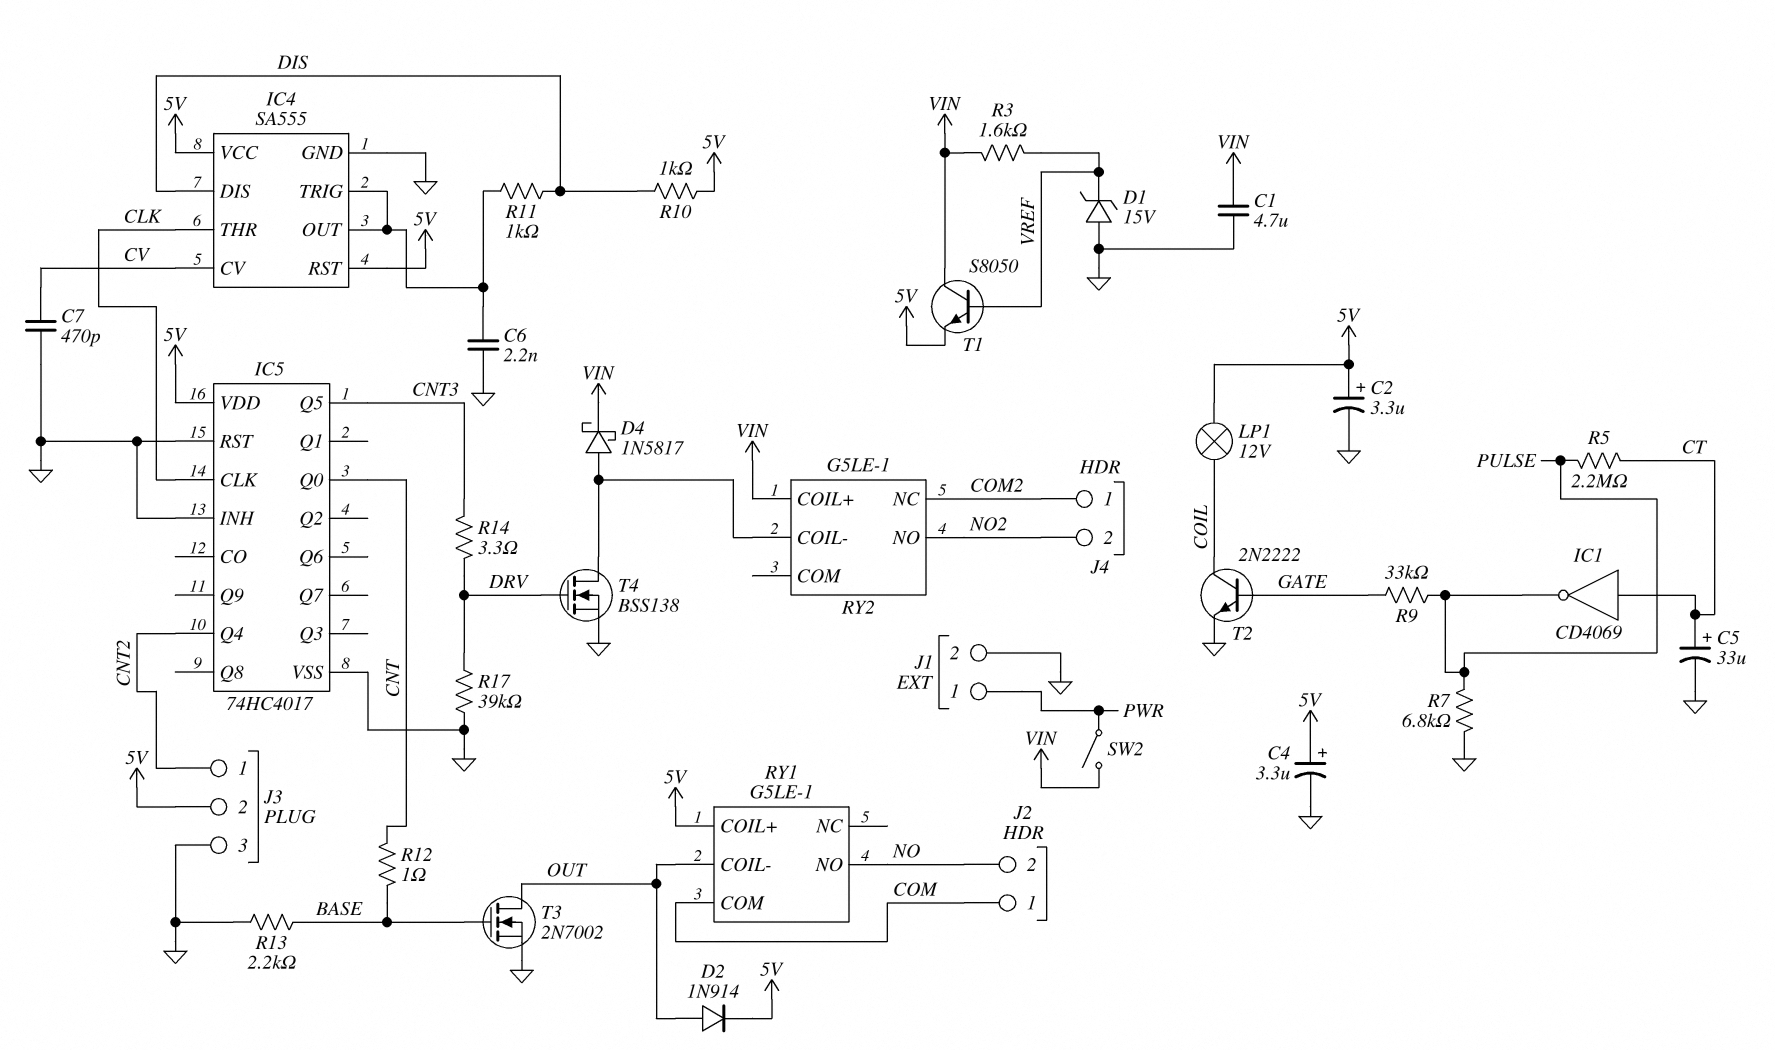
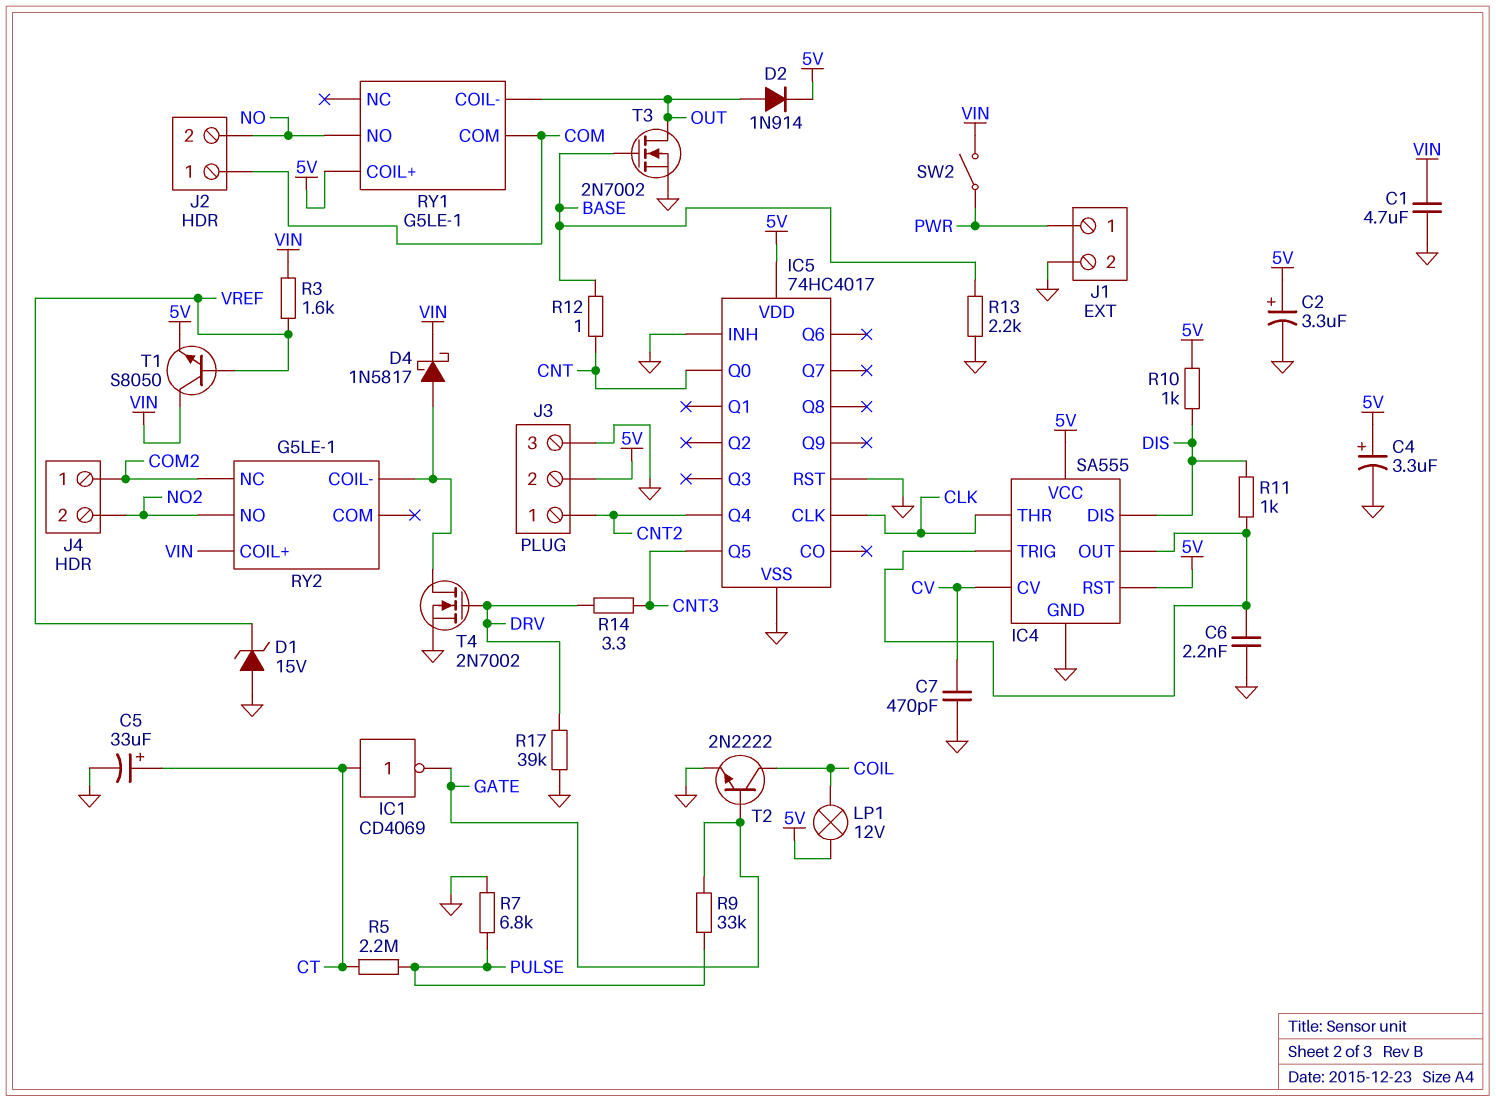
IC1: NOT CD4069 (in CT, out PULSE) -> NOT CD4069 (in CT, out GATE)
T4: NMOS BSS138 (G DRV, D RY2/COIL-, S GND) -> NMOS 2N7002 (G DRV, D RY2/COIL-, S GND)

